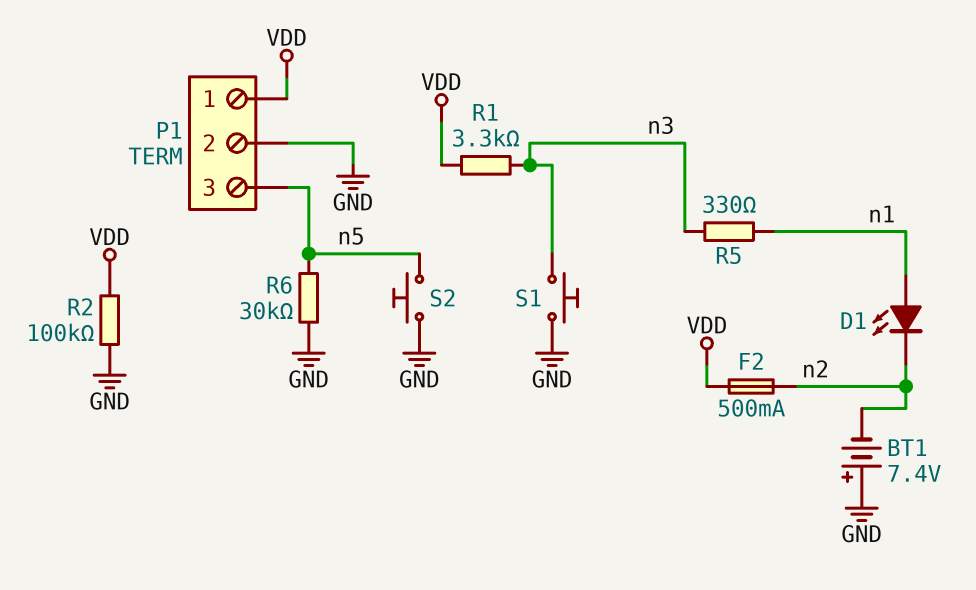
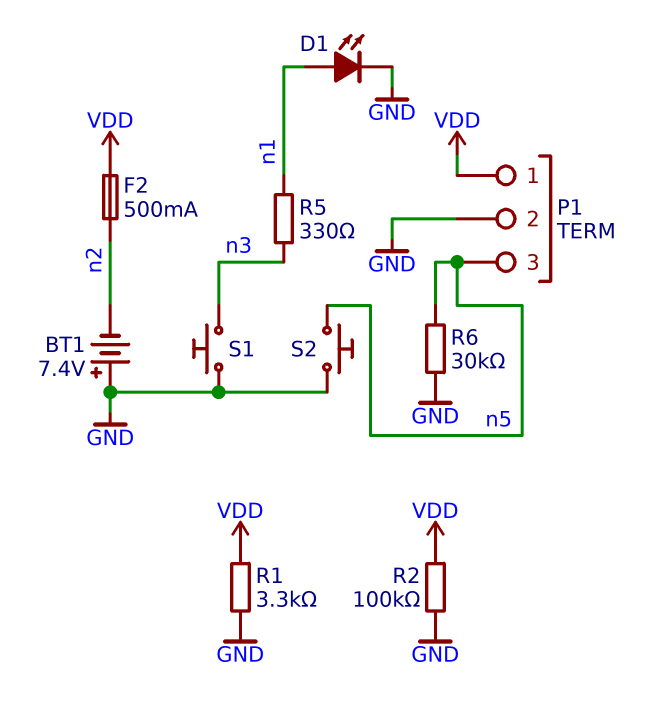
D1: LED (A n1, K n2) -> LED (A n1, K GND)
R1: 3.3k (VDD, n3) -> 3.3k (GND, VDD)

